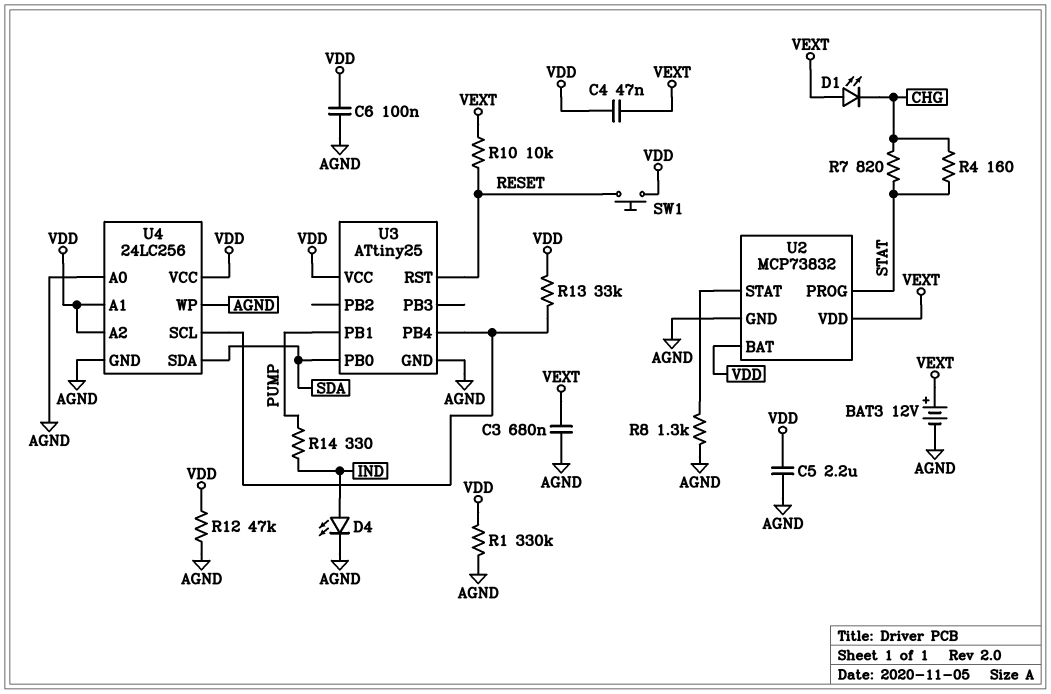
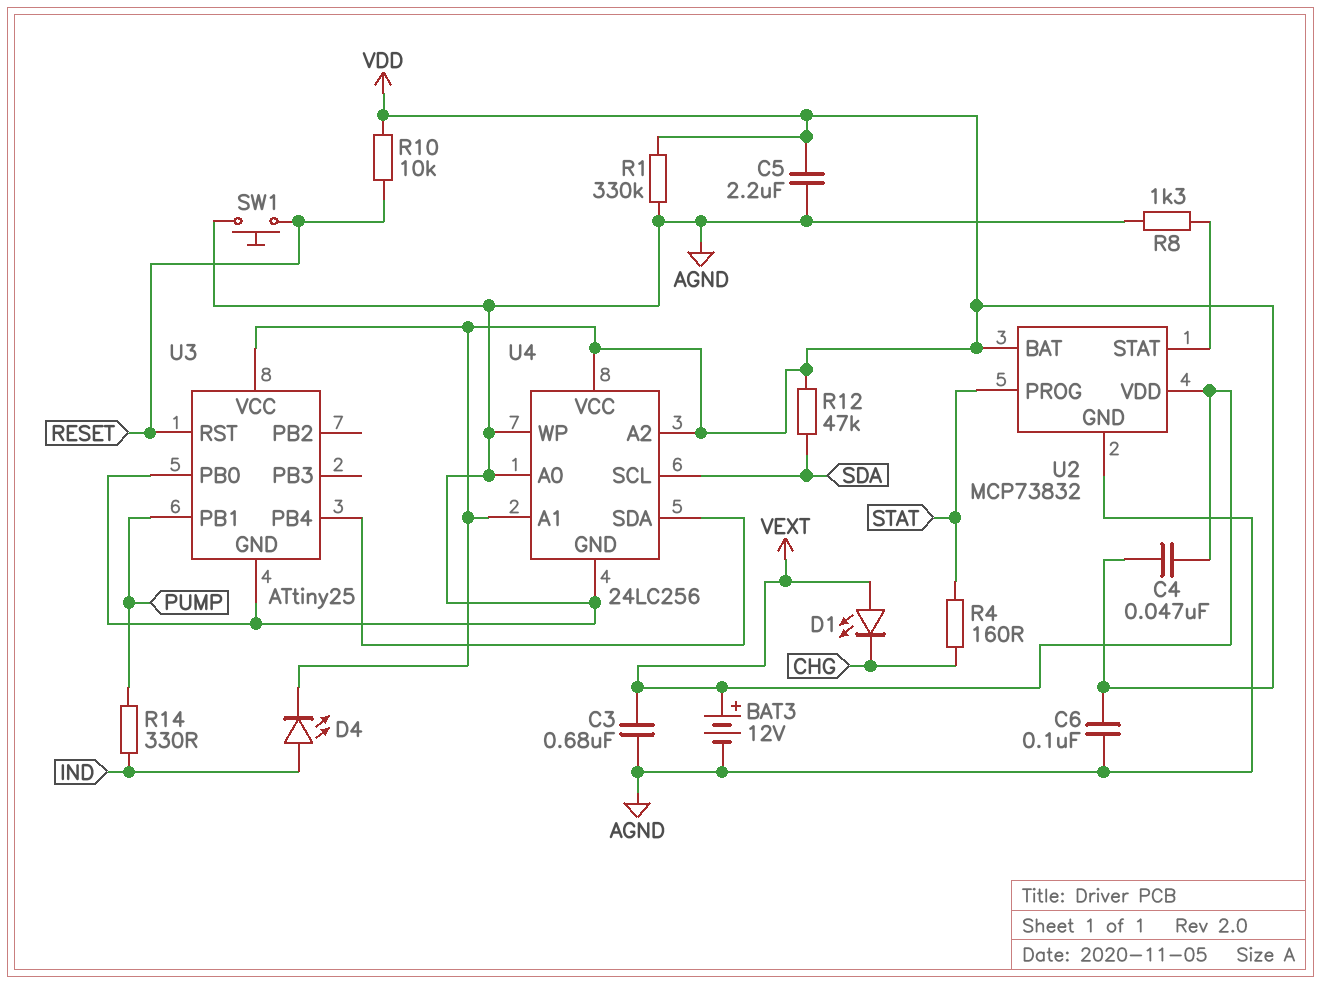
D4: LED (A IND, K AGND) -> LED (A IND, K VDD)
R7: 820 (CHG, STAT) -> none
R10: 10k (RESET, VEXT) -> 10k (RESET, VDD)
R12: 47k (AGND, VDD) -> 47k (SDA, VDD)
R13: 33k (U3/PB4, VDD) -> none
SW1: button (RESET, VDD) -> button (AGND, RESET)
U3 pin PB0: SDA -> AGND
U4 pin SCL: U3/PB4 -> SDA
U4 pin SDA: SDA -> U3/PB4

